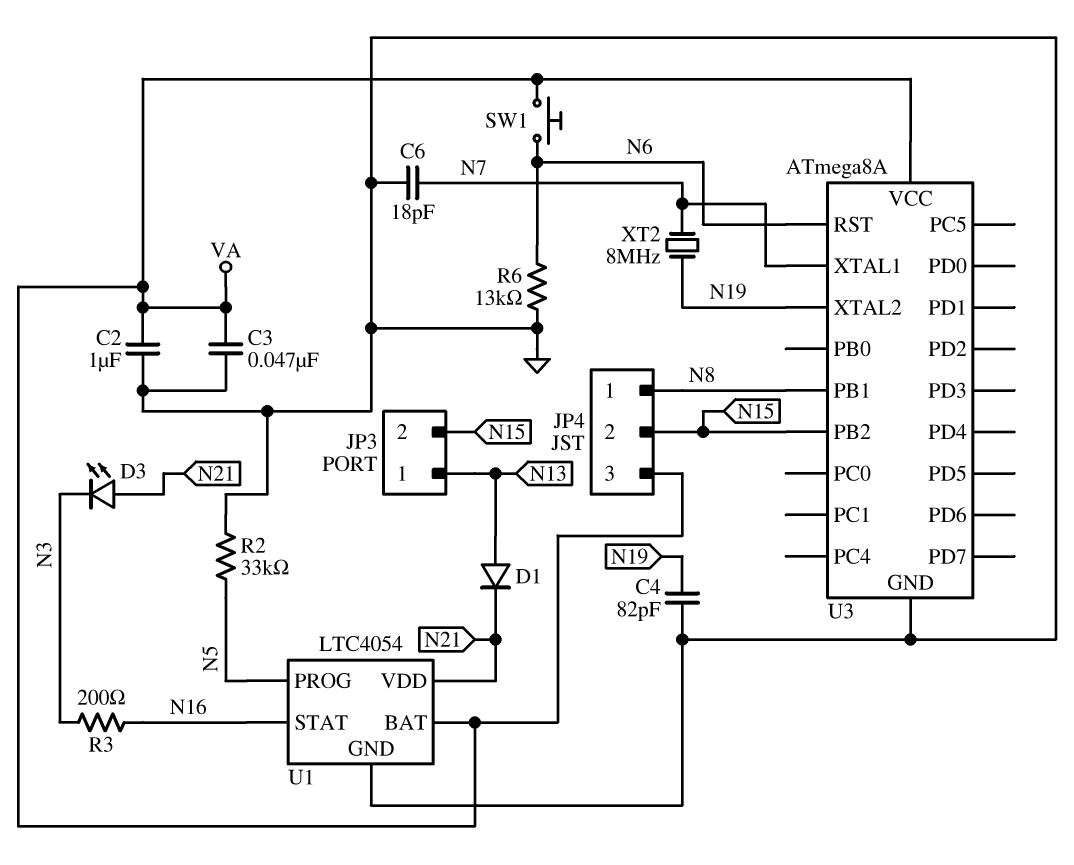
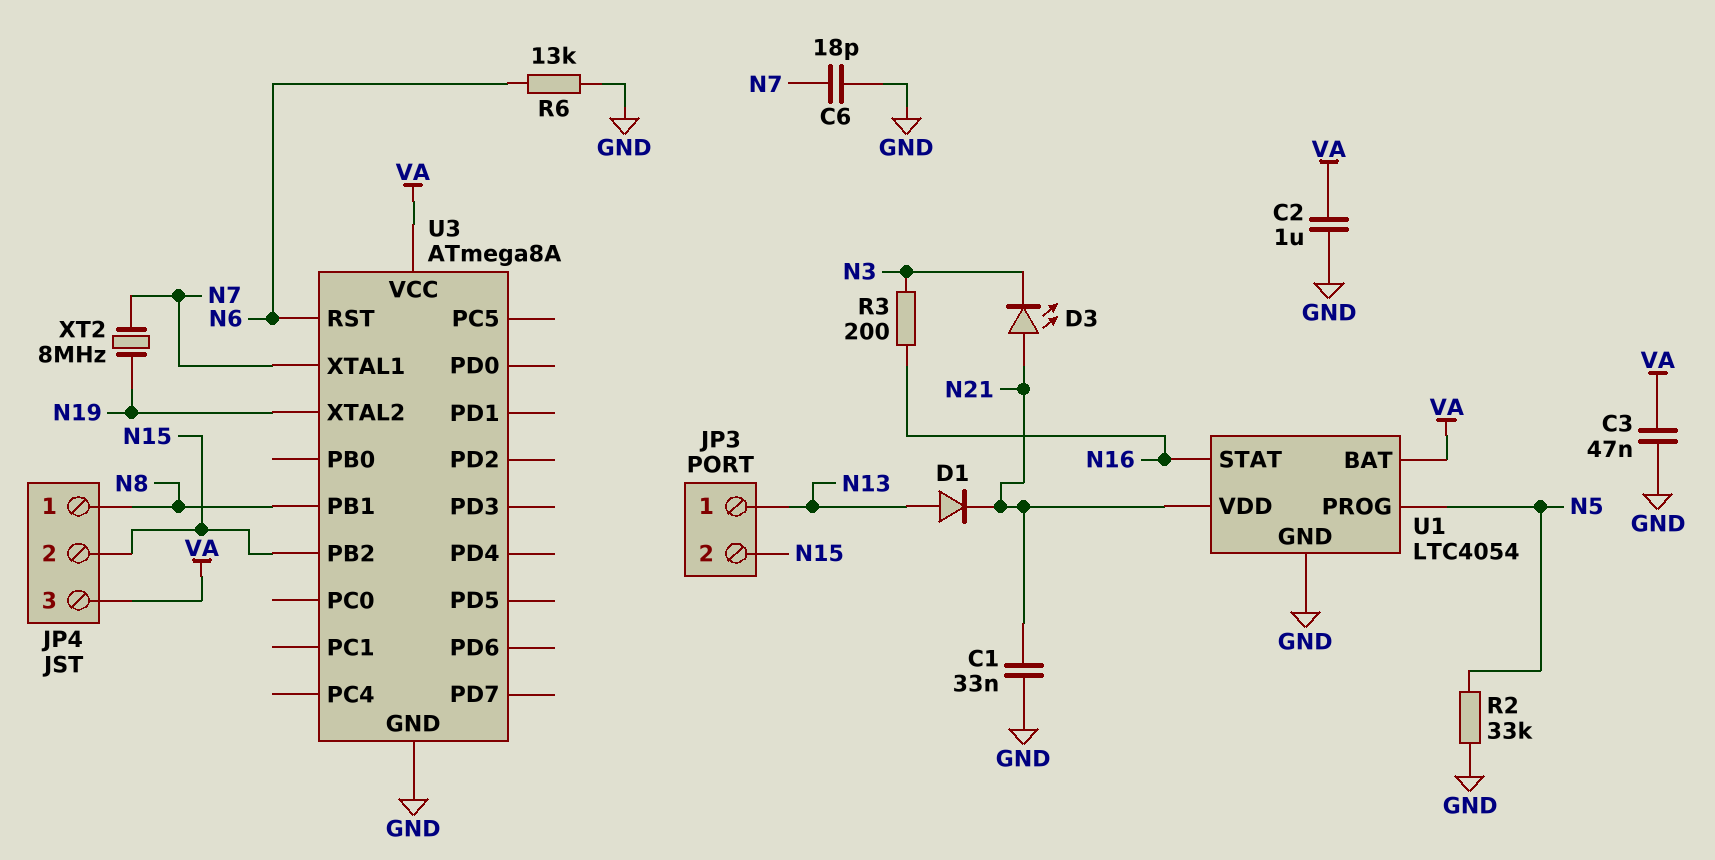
C1: none -> 33nF (GND, N21)
C4: 82pF (GND, N19) -> none
SW1: button (N6, VA) -> none

